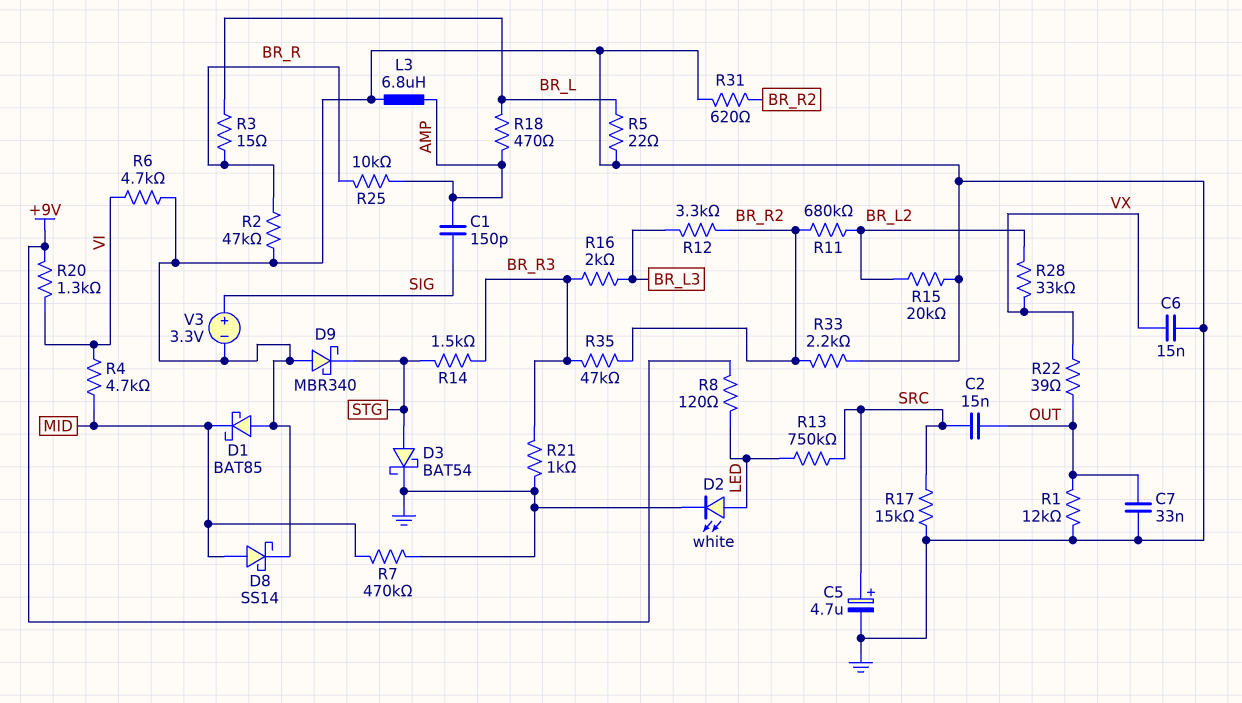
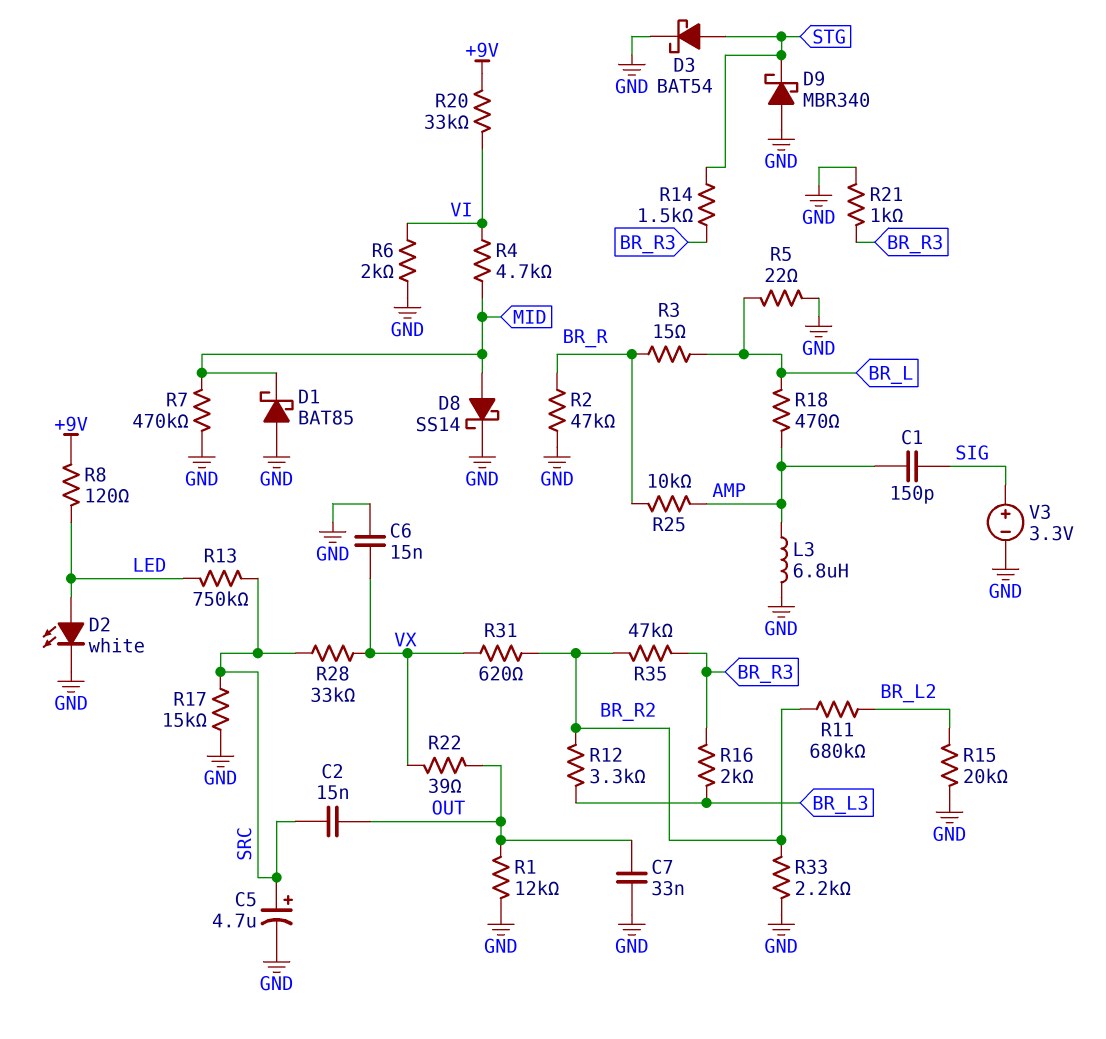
R6: 4.7k (GND, VI) -> 2k (GND, VI)
R20: 1.3k (+9V, VI) -> 33k (+9V, VI)
R28: 33k (BR_L2, VX) -> 33k (SRC, VX)
R31: 620 (BR_R2, GND) -> 620 (BR_R2, VX)

